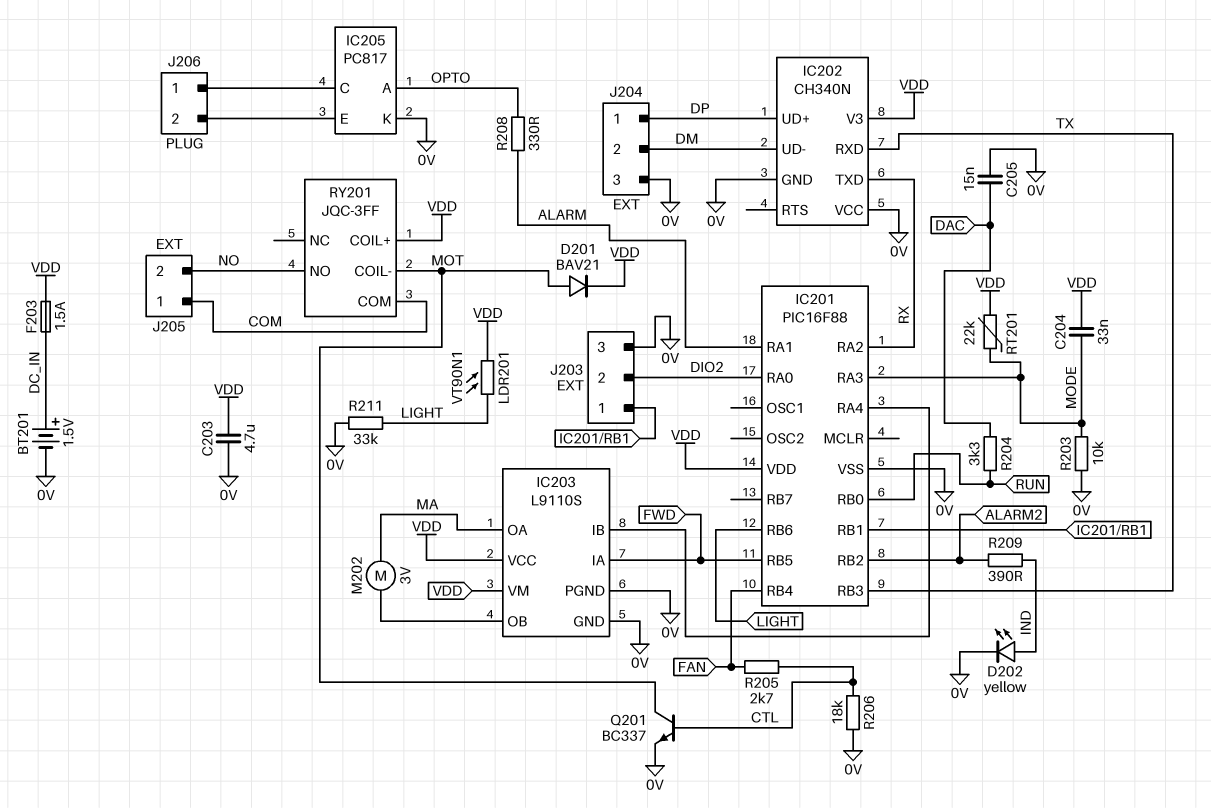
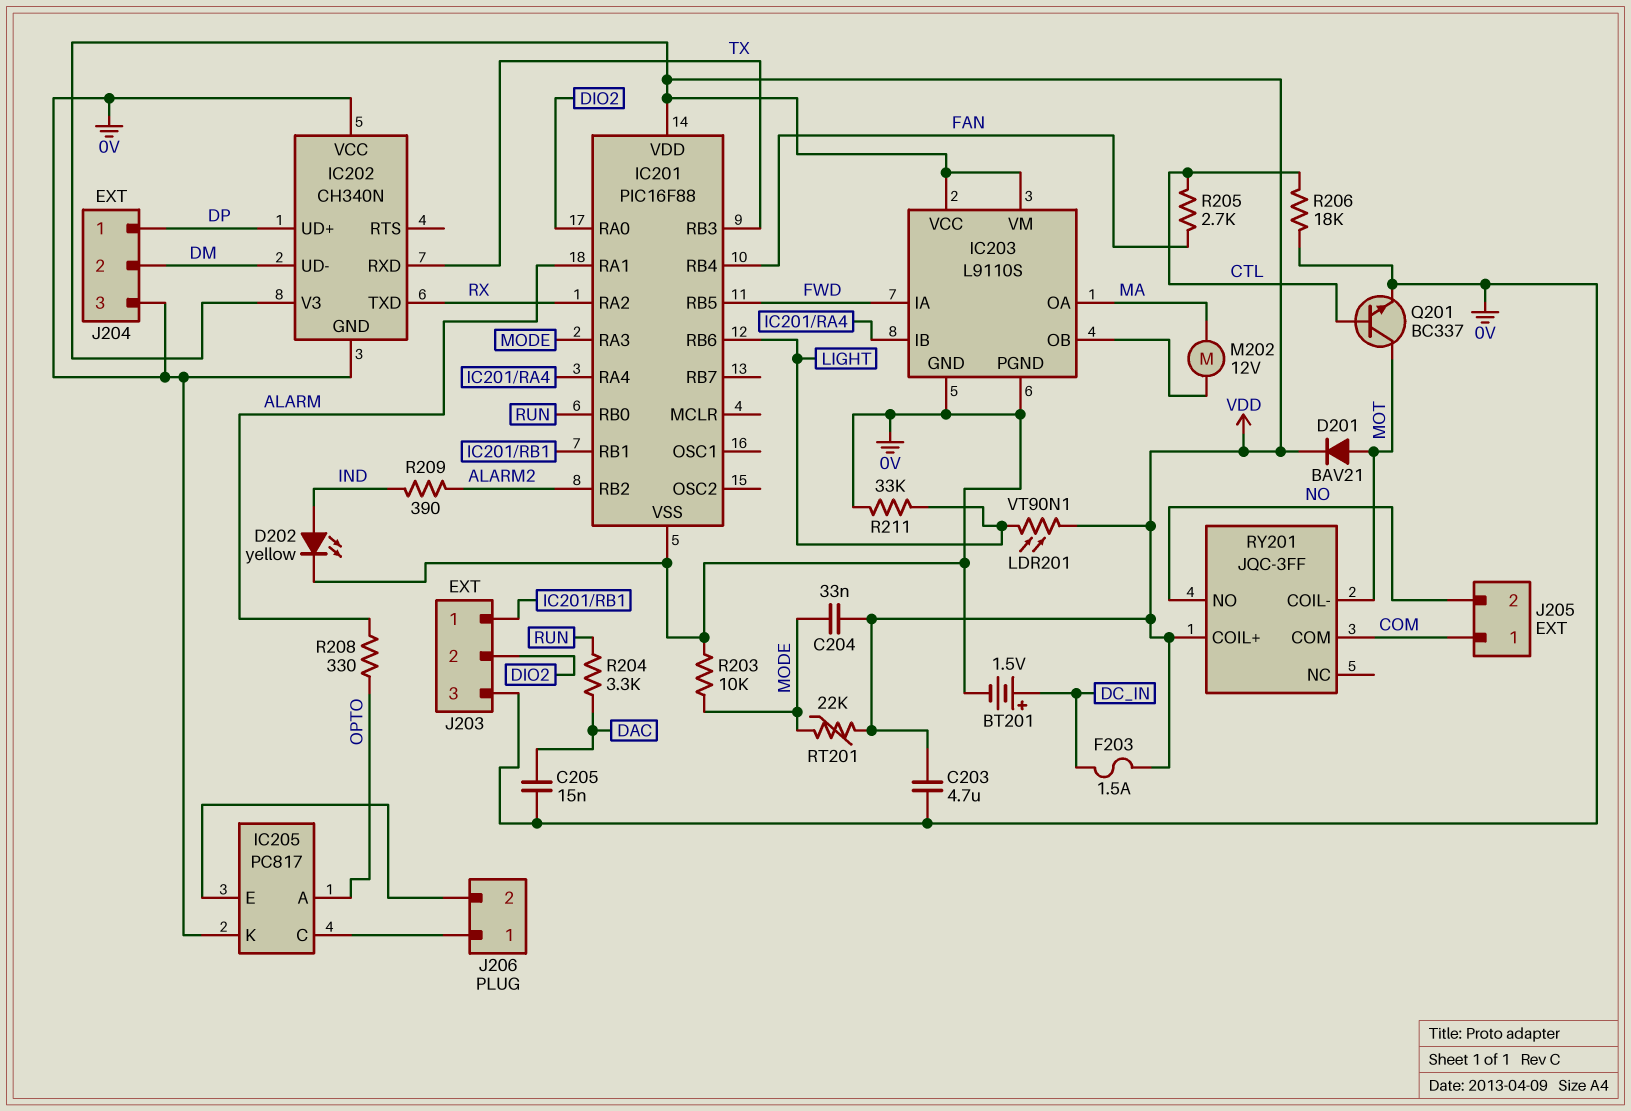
M202: motor 3V (IC203/OB, MA) -> motor 12V (IC203/OB, MA)

